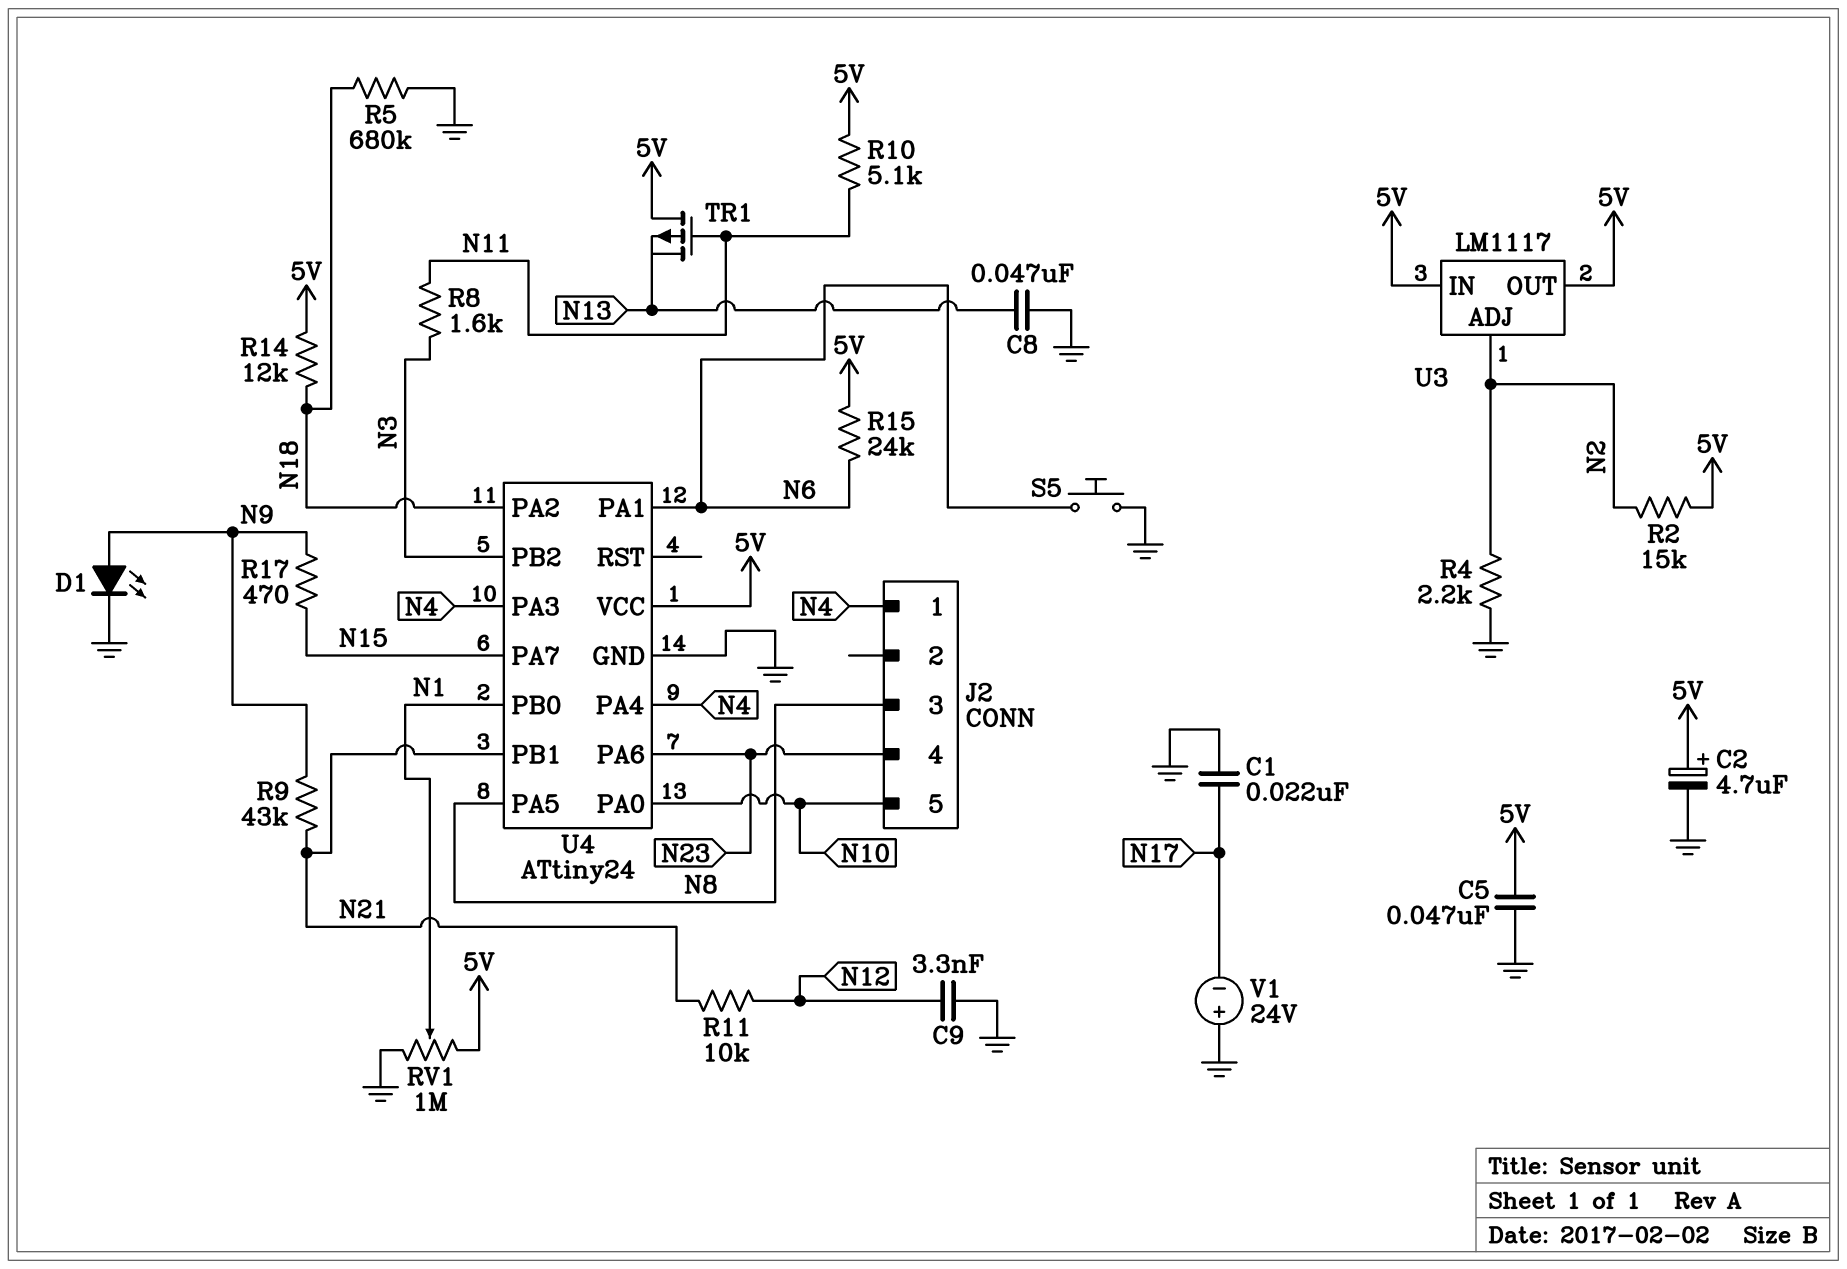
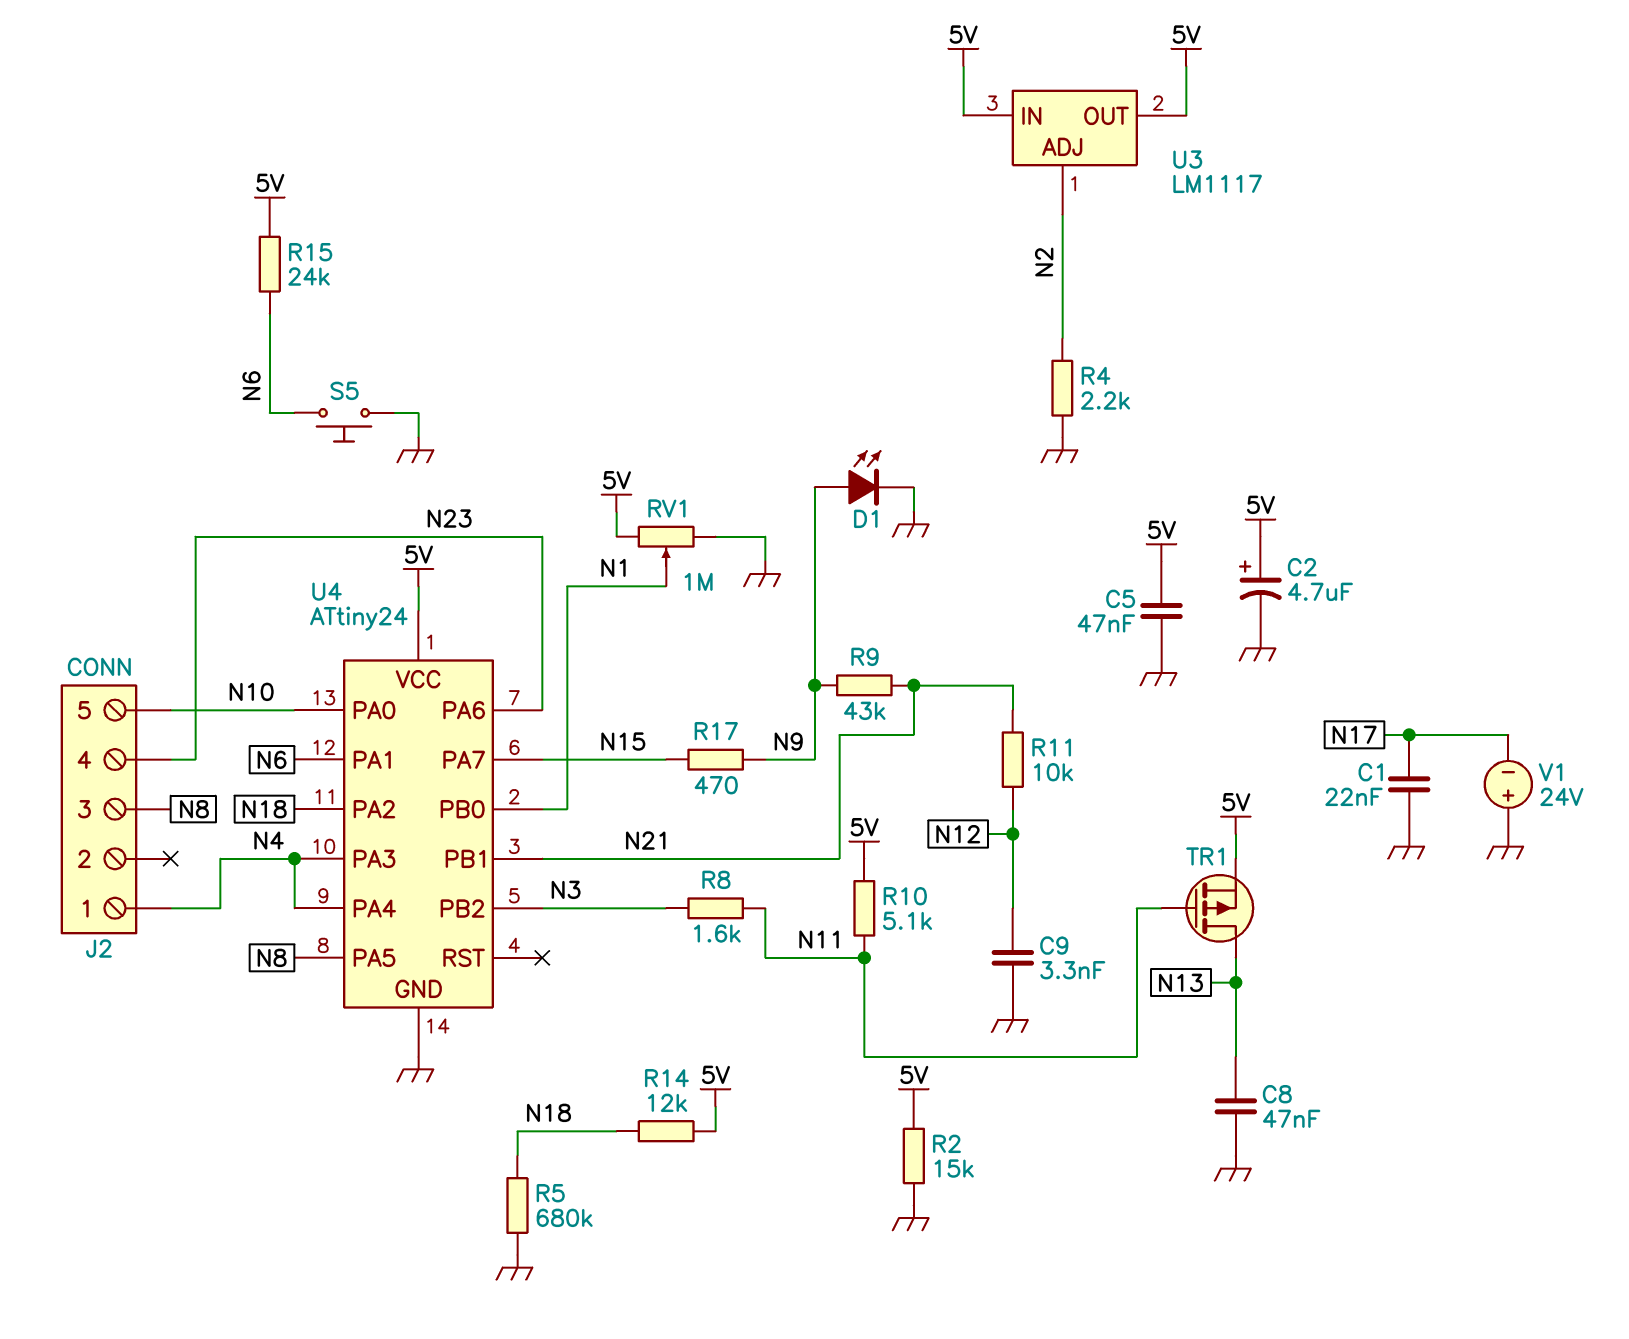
R2: 15k (5V, N2) -> 15k (5V, GND)
TR1: PMOS (G N11, D 5V, S N13) -> PMOS (G N11, D N13, S 5V)

